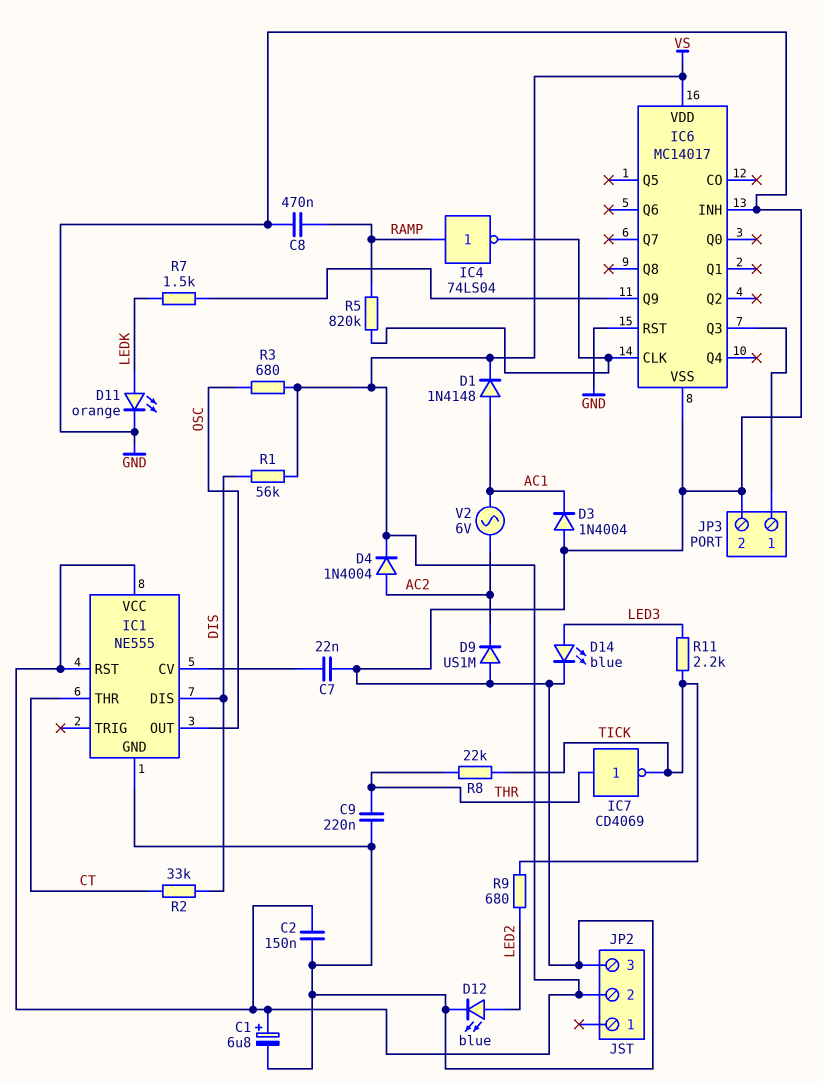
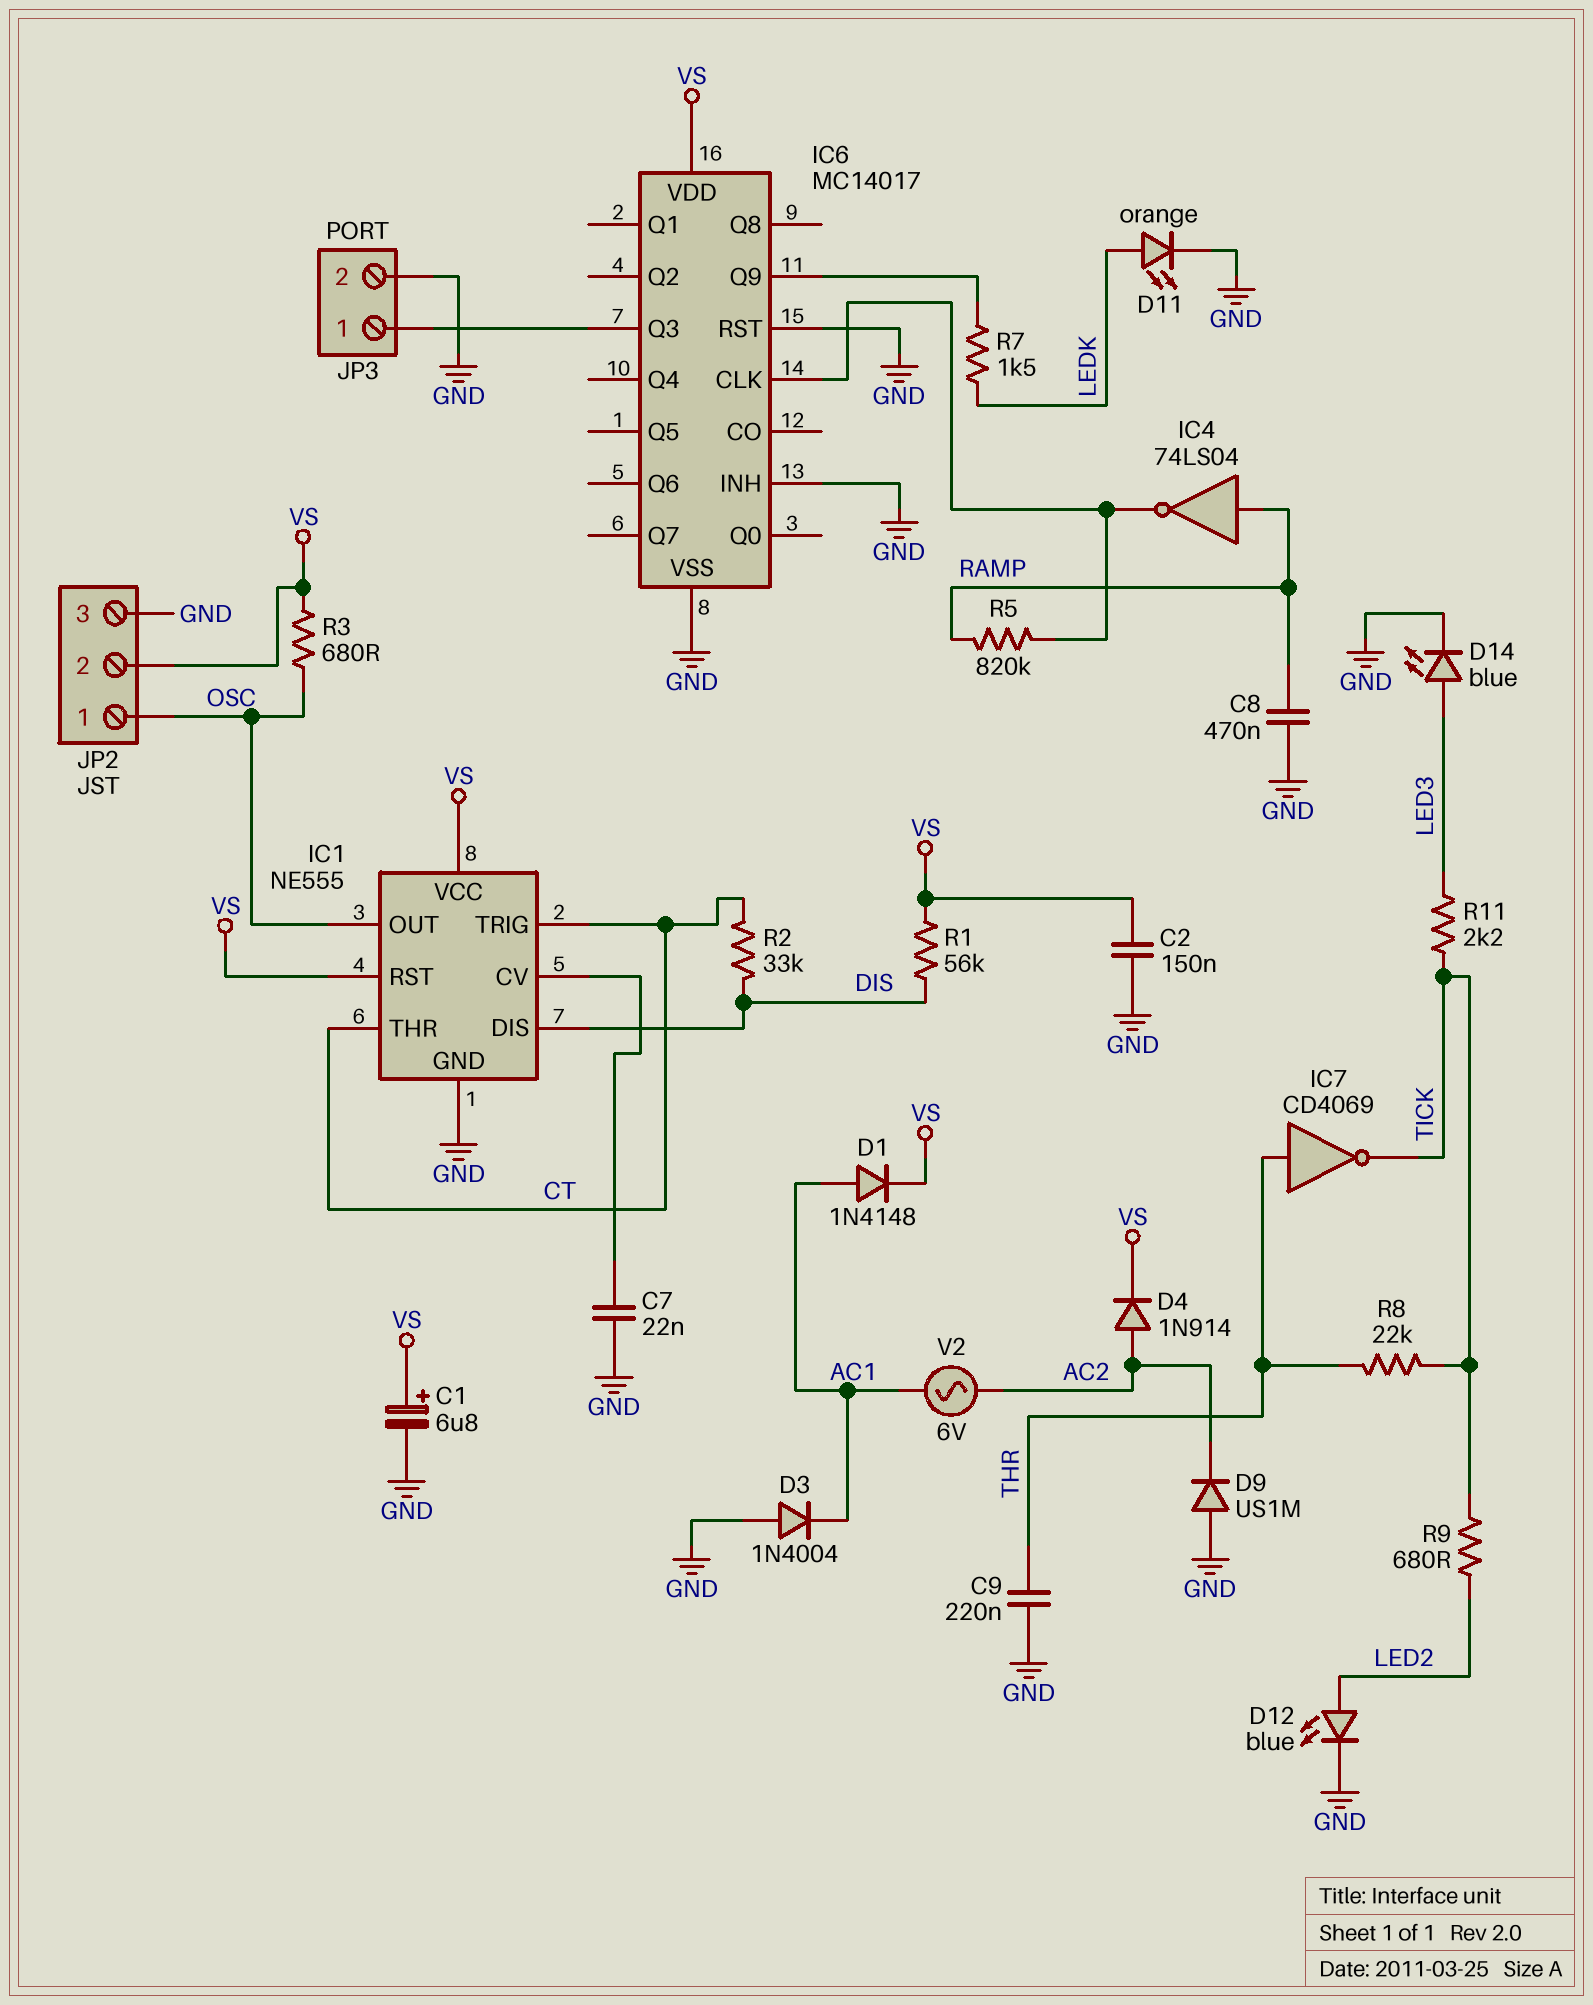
D4: diode 1N4004 (A AC2, K VS) -> diode 1N914 (A AC2, K VS)
IC1 pin TRIG: none -> CT
JP2 pin 1: none -> OSC

